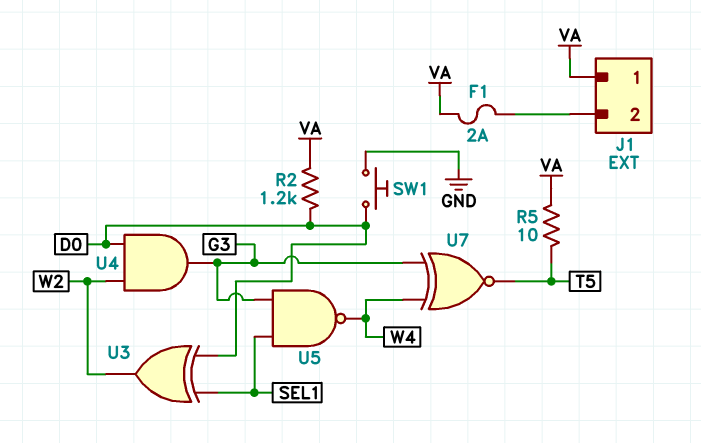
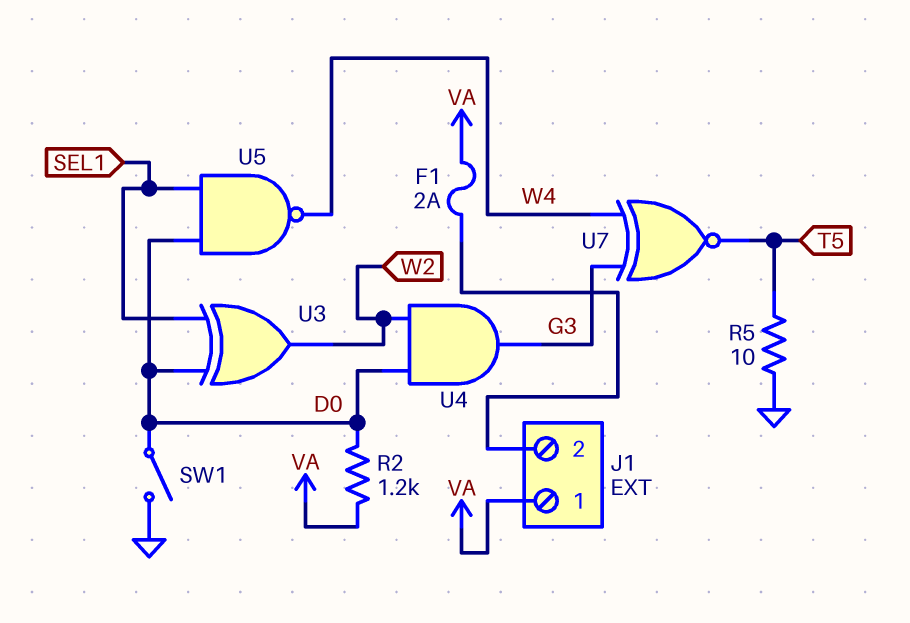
R5: 10 (T5, VA) -> 10 (GND, T5)
SW1: button (D0, GND) -> switch (D0, GND)
U5: NAND (in G3, in SEL1, out W4) -> NAND (in D0, in SEL1, out W4)

